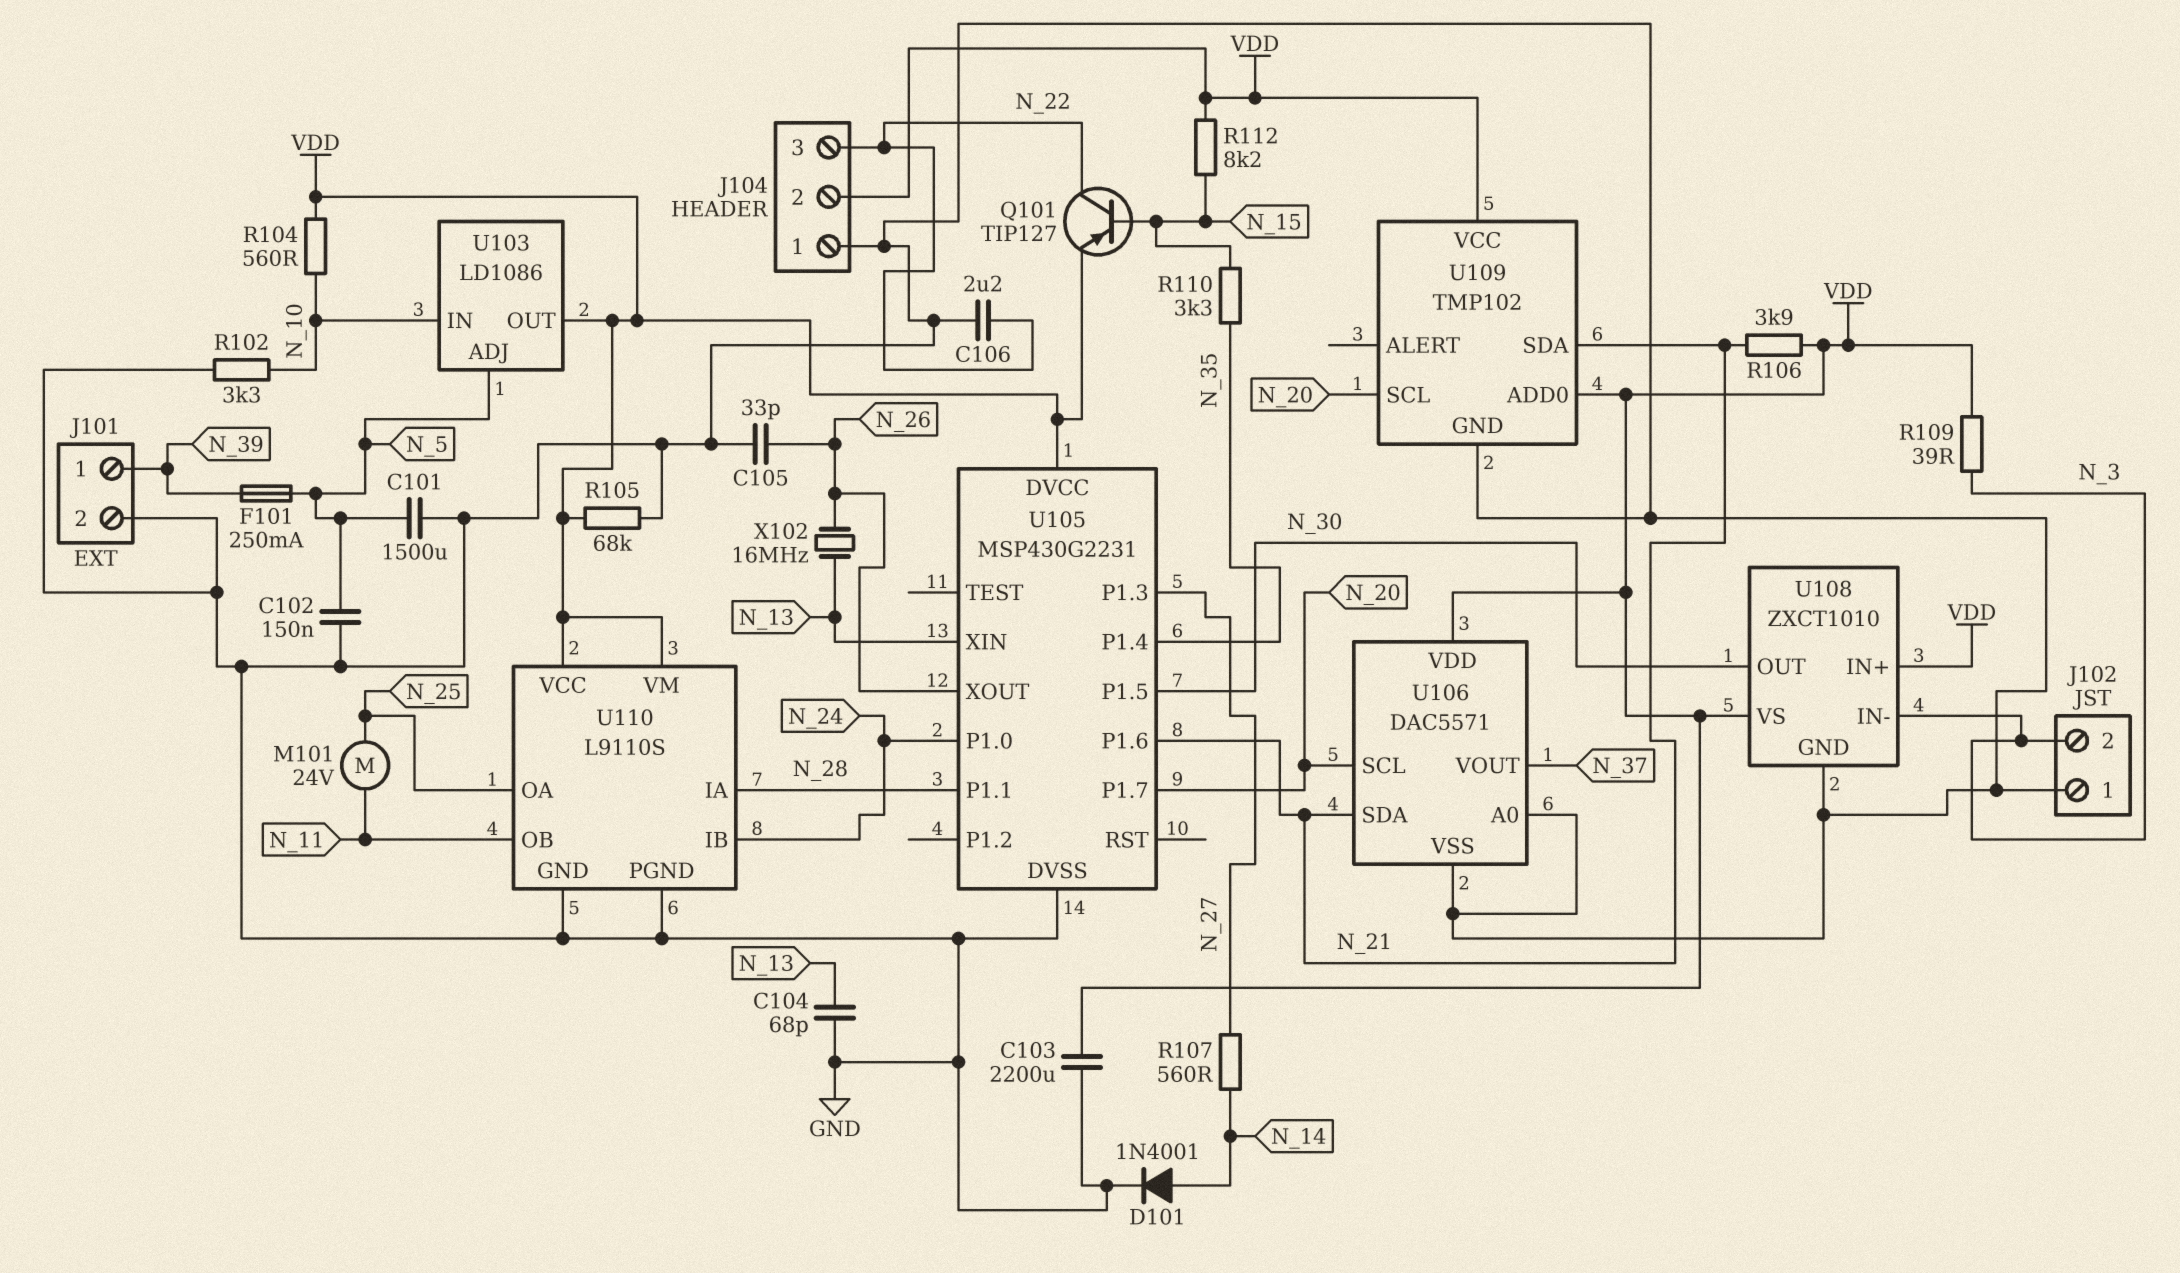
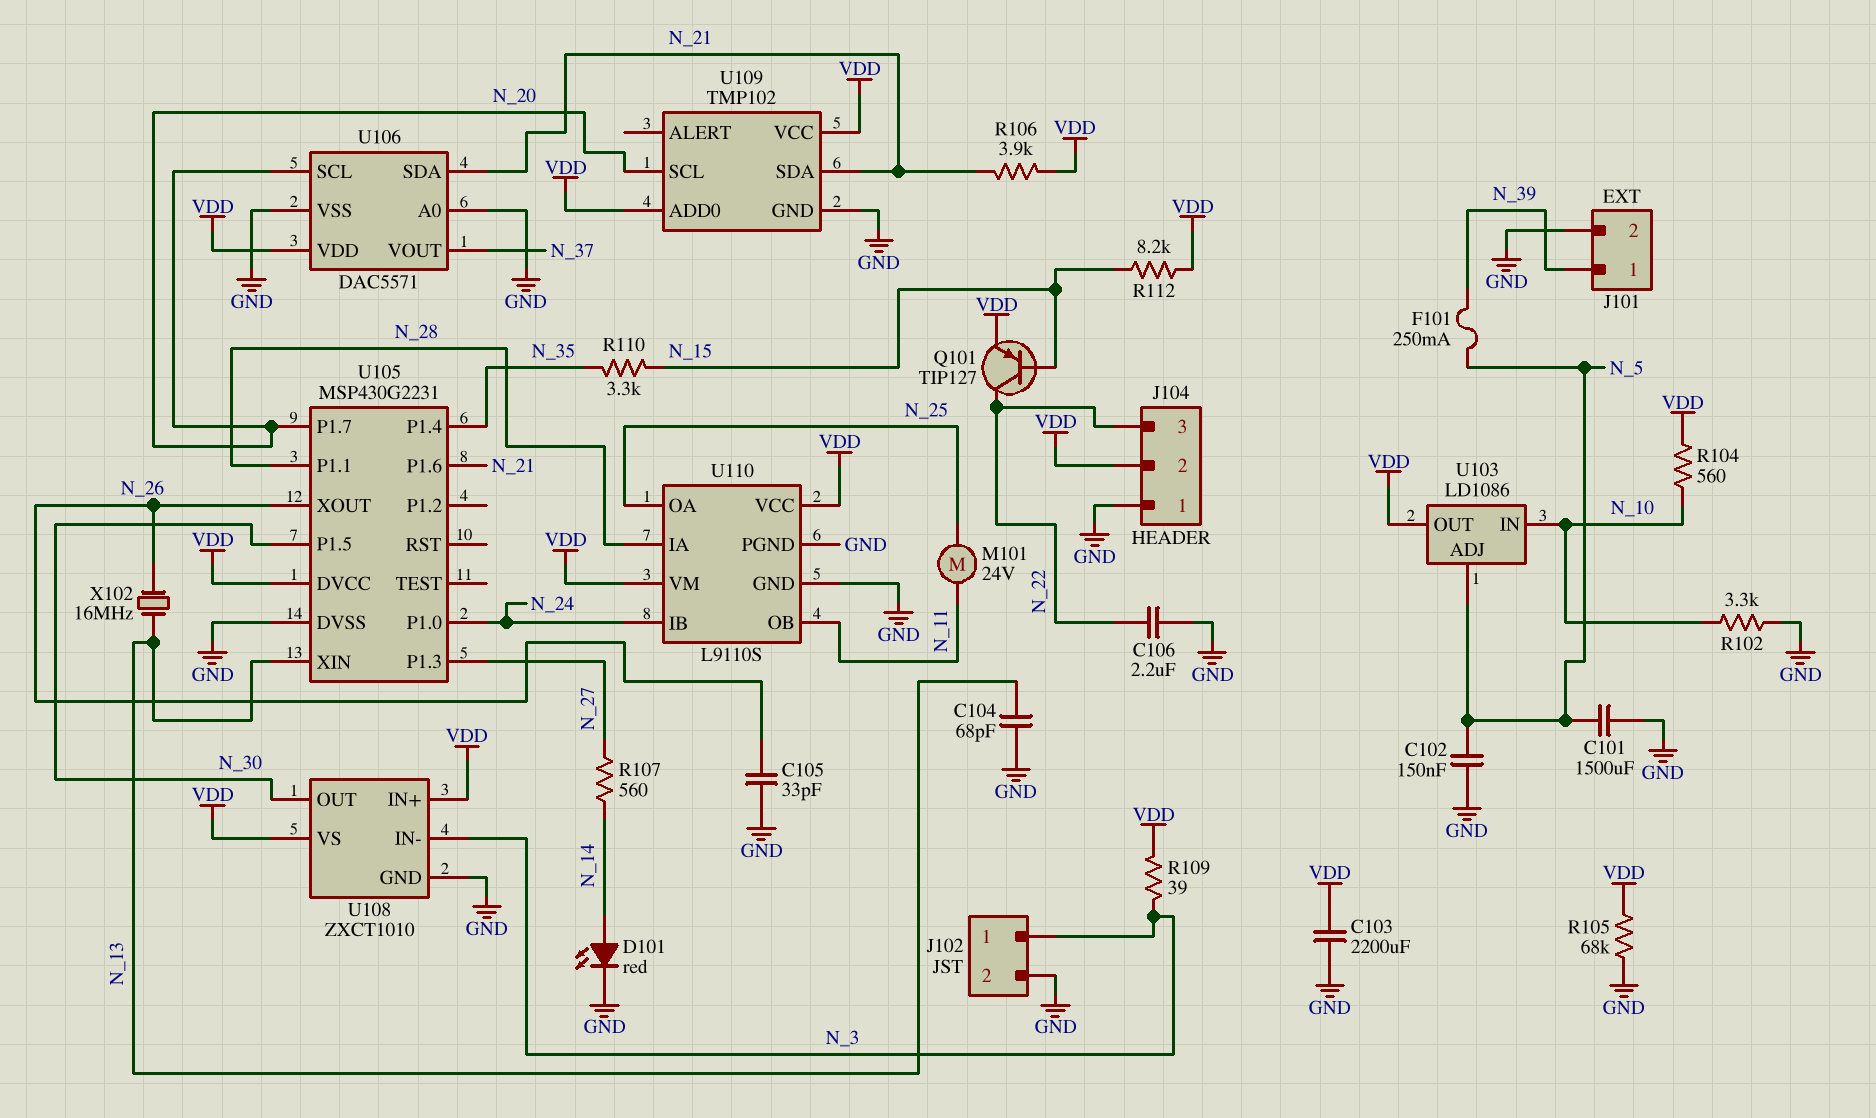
D101: diode 1N4001 (A N_14, K GND) -> LED red (A N_14, K GND)
J102 pin 1: GND -> N_3
J102 pin 2: N_3 -> GND

